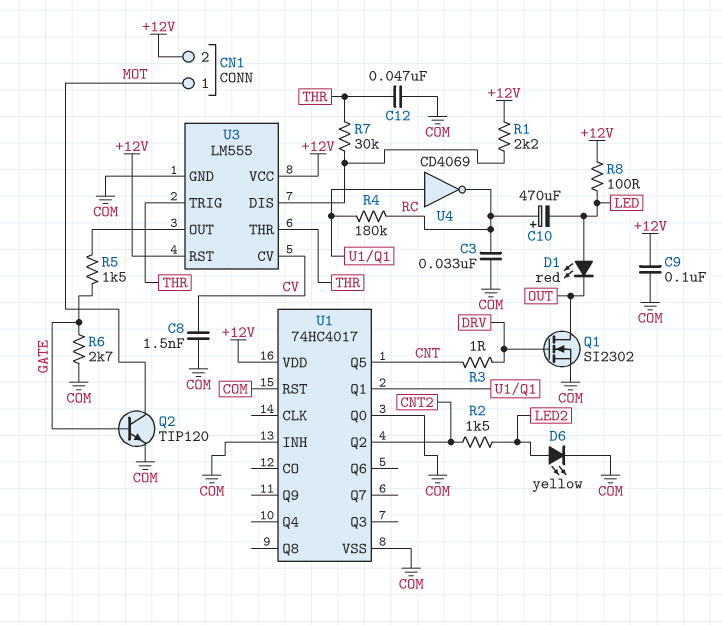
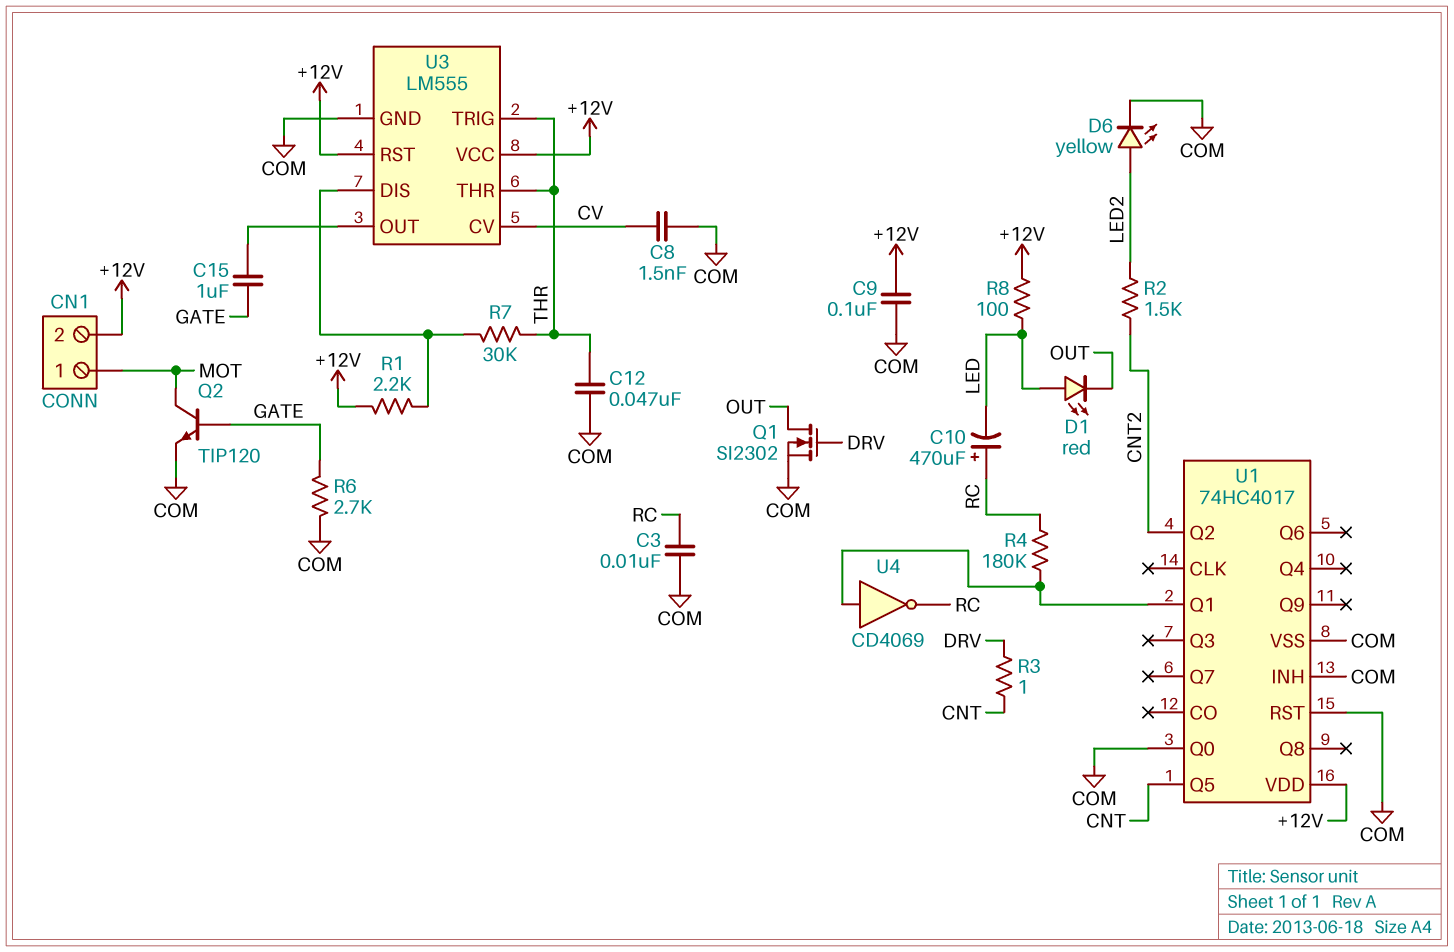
C3: 33nF (COM, RC) -> 10nF (COM, RC)
C15: none -> 1uF (GATE, U3/OUT)
R5: 1.5k (GATE, U3/OUT) -> none

